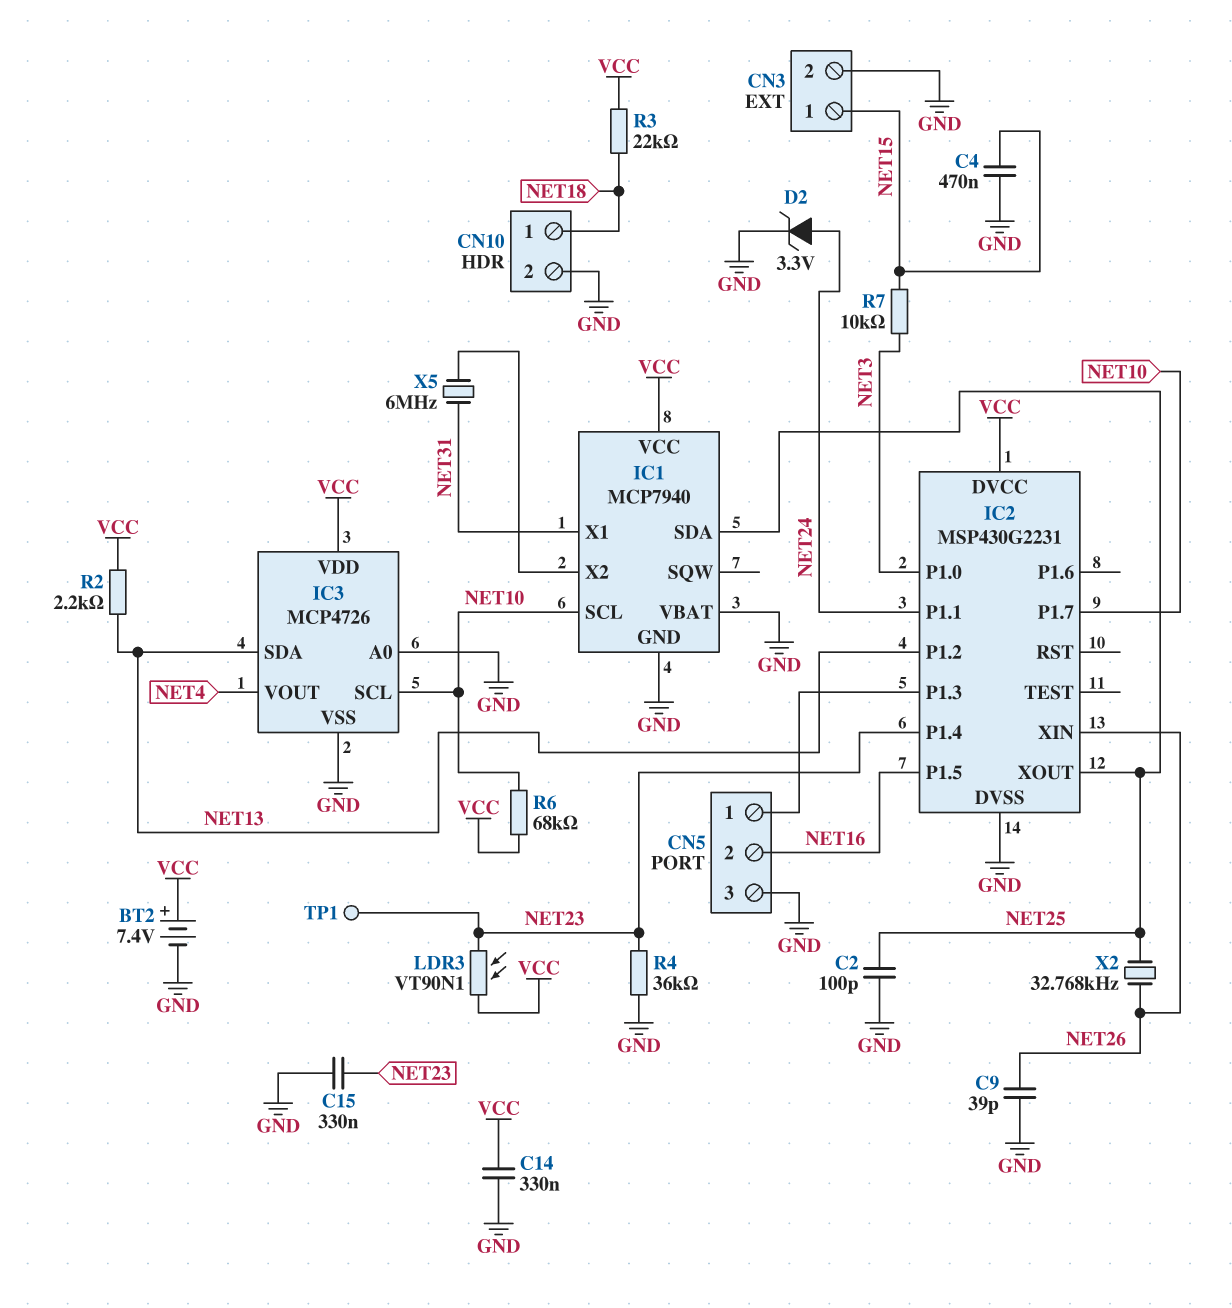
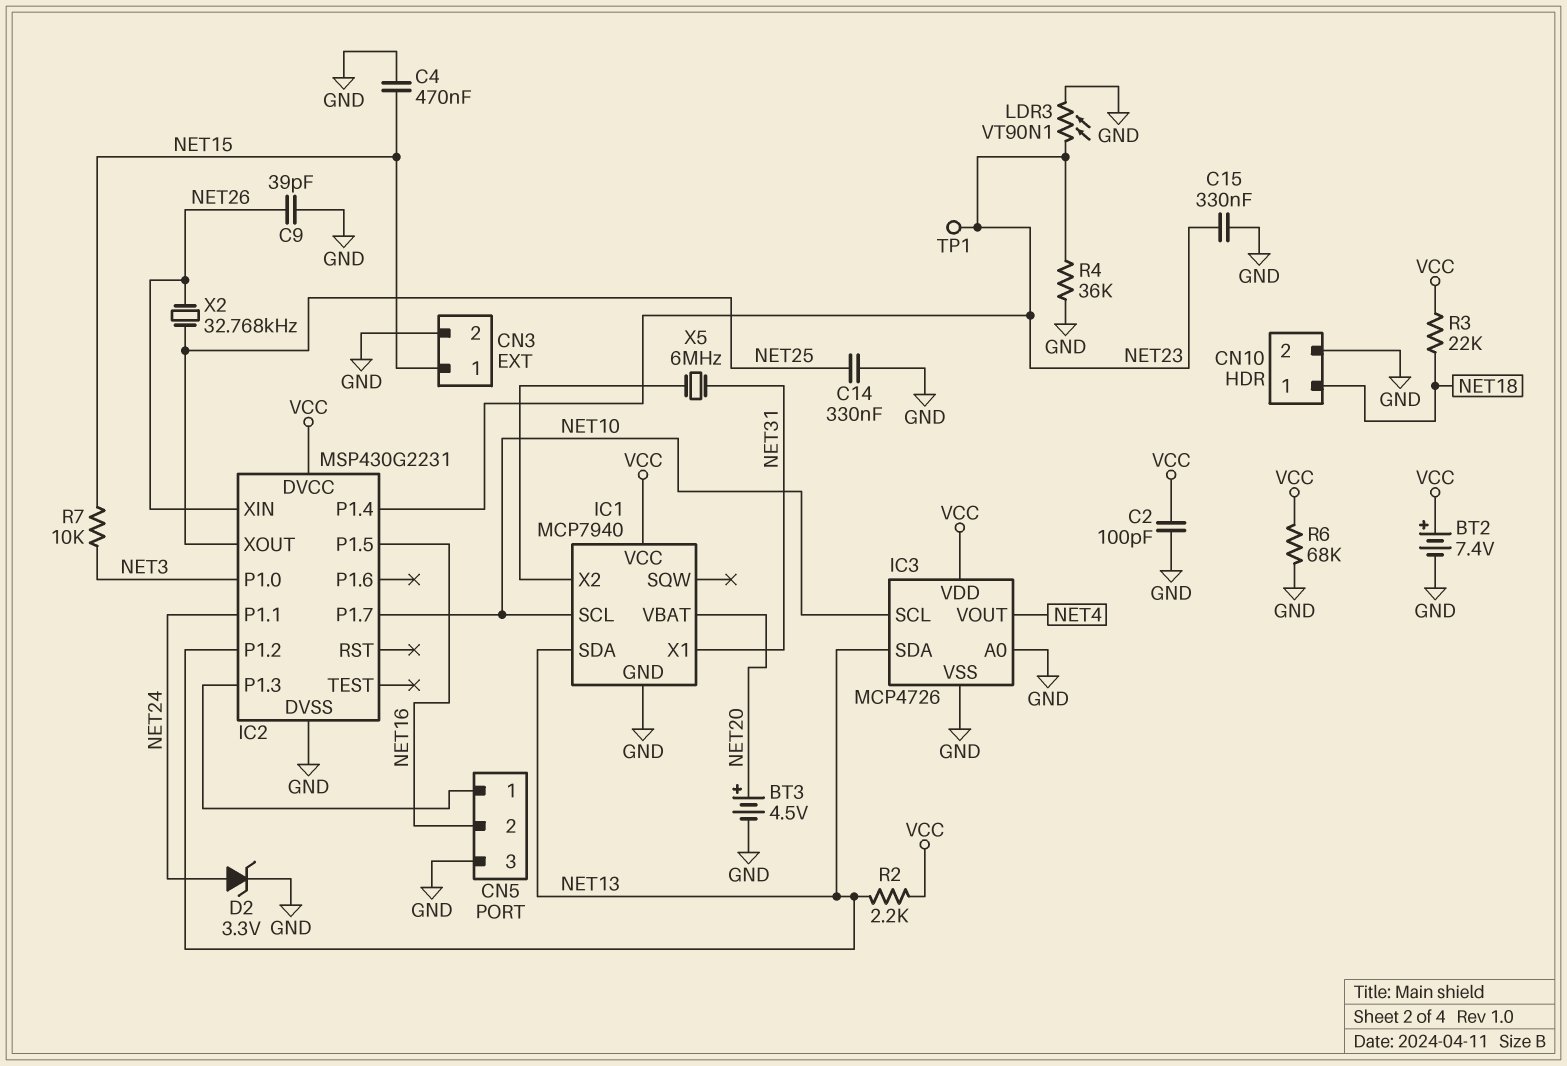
BT3: none -> 4.5V (plus NET20, minus GND)
C2: 100pF (GND, NET25) -> 100pF (GND, VCC)
C14: 330nF (GND, VCC) -> 330nF (GND, NET25)
IC1 pin SDA: NET25 -> NET13
IC1 pin VBAT: GND -> NET20
LDR3: VT90N1 (NET23, VCC) -> VT90N1 (GND, NET23)
R6: 68k (NET10, VCC) -> 68k (GND, VCC)

